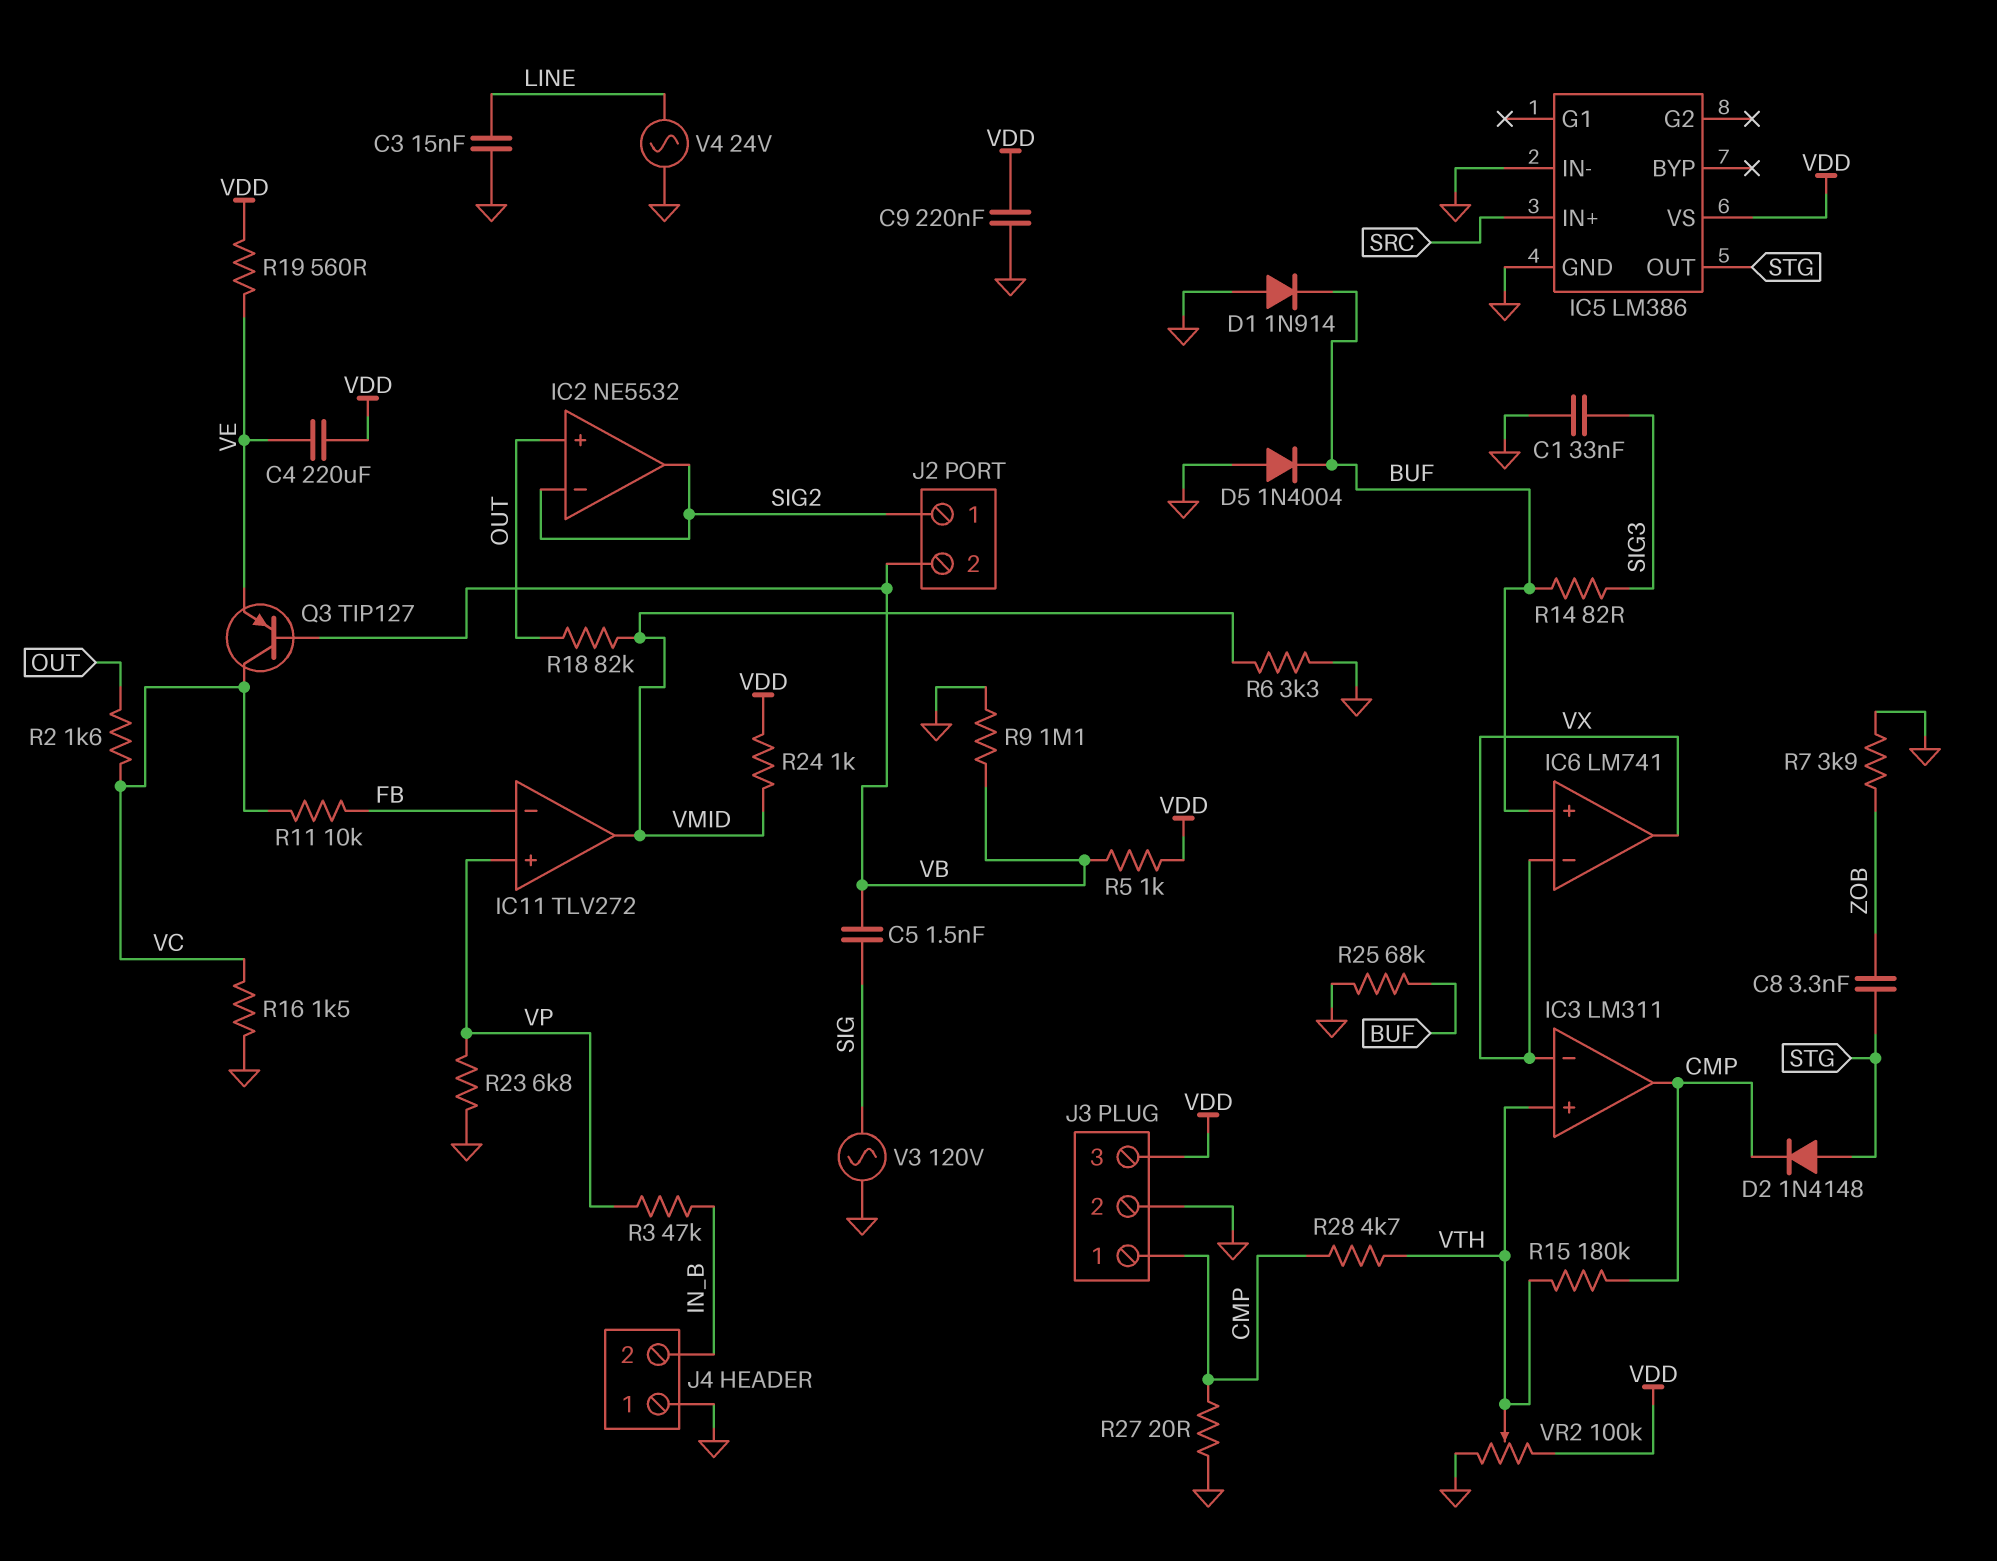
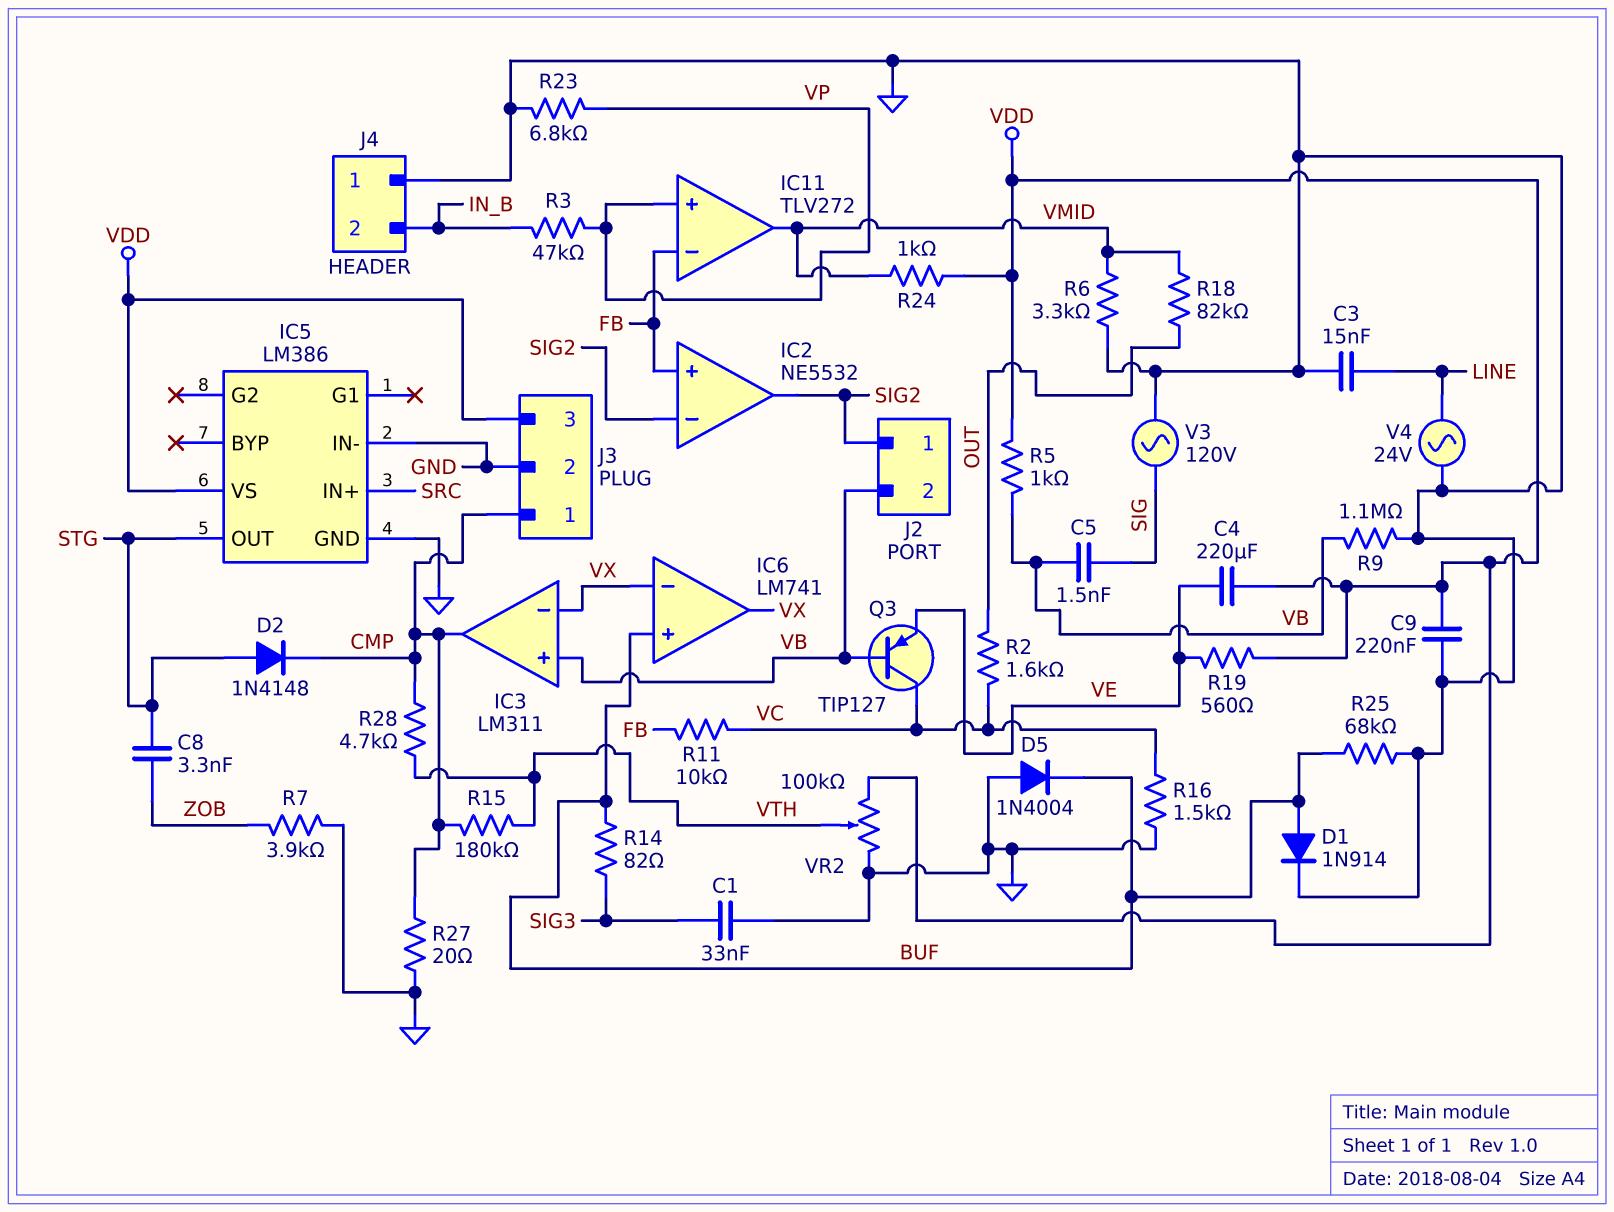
D1: diode 1N914 (A GND, K BUF) -> diode 1N914 (A BUF, K GND)
IC2 pin in+: OUT -> FB
IC3 pin in+: VTH -> VB

